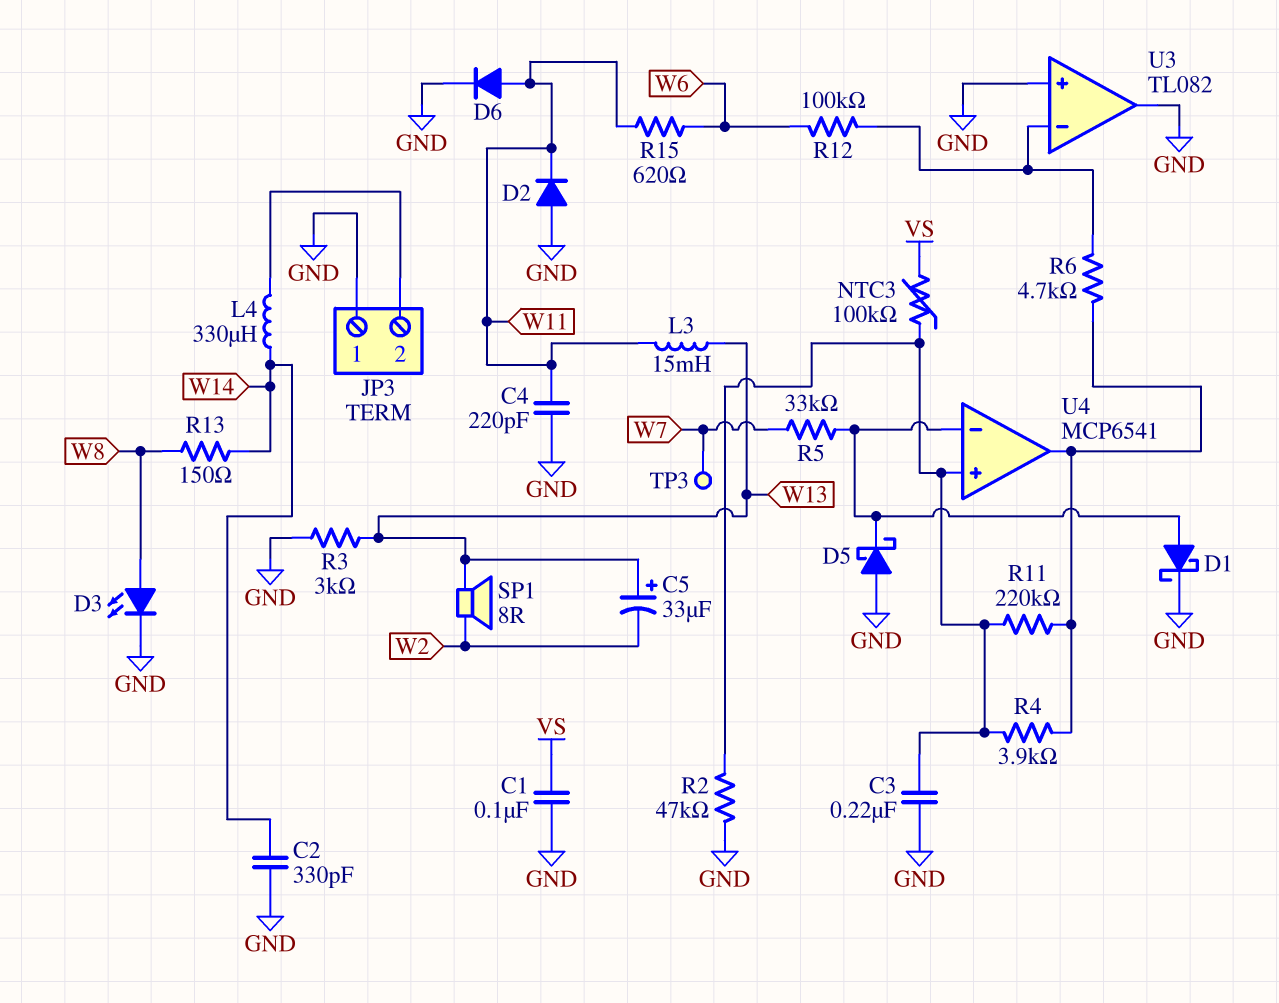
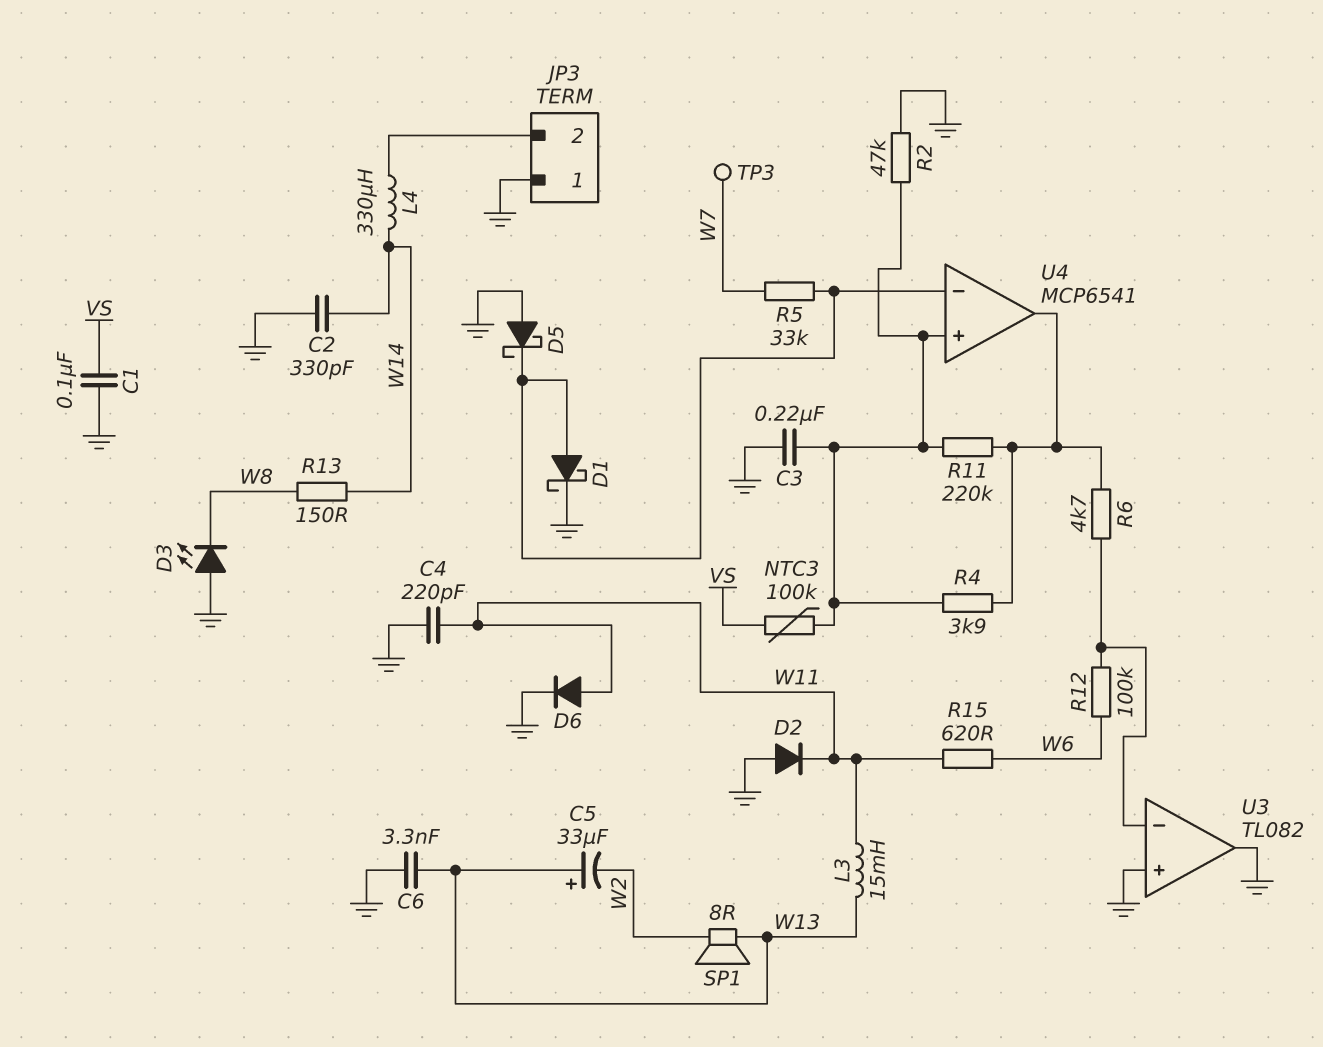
C6: none -> 3.3nF (GND, W13)
D3: LED (A W8, K GND) -> LED (A GND, K W8)
R3: 3k (GND, W13) -> none

